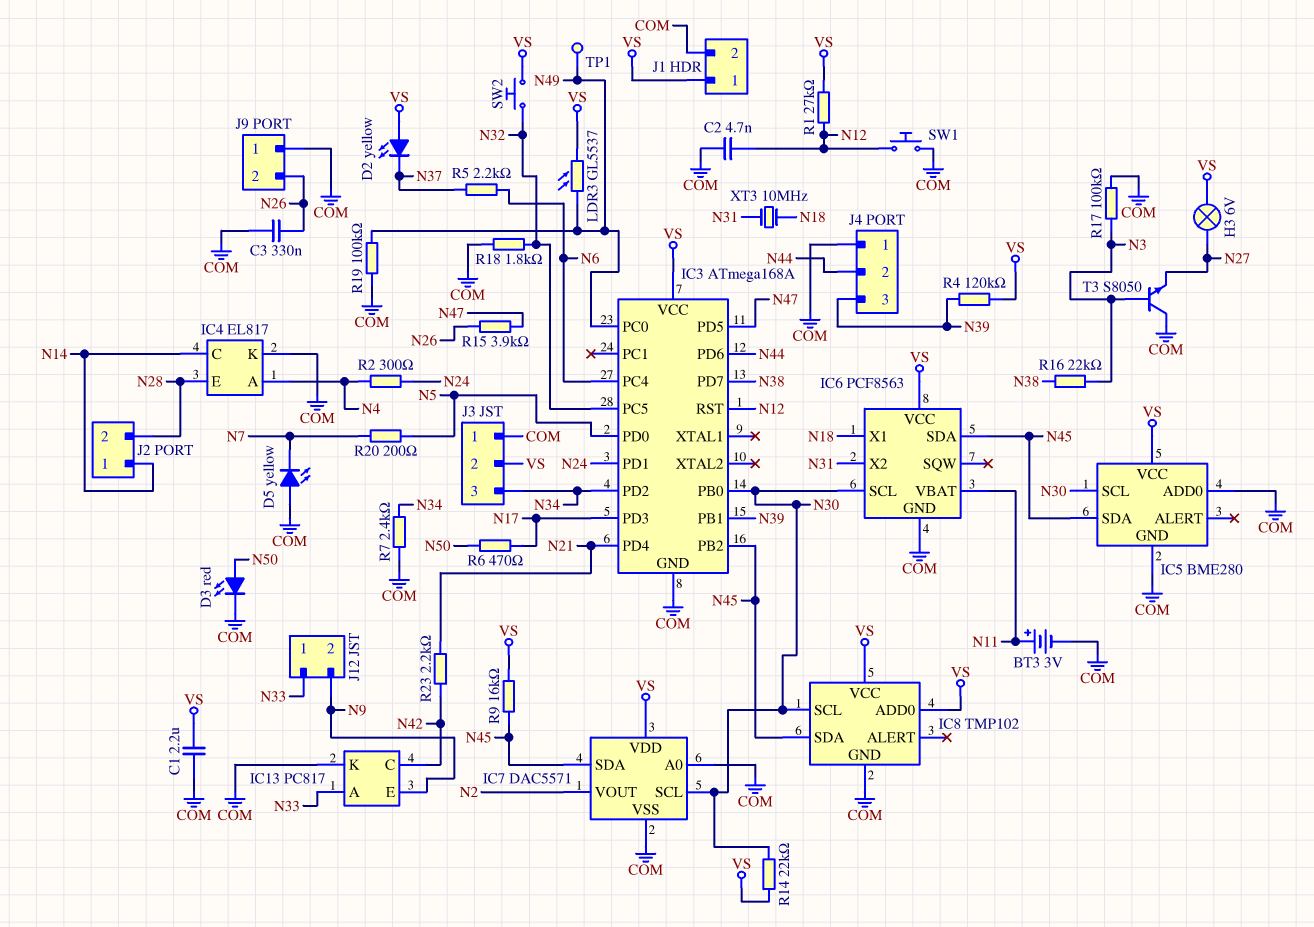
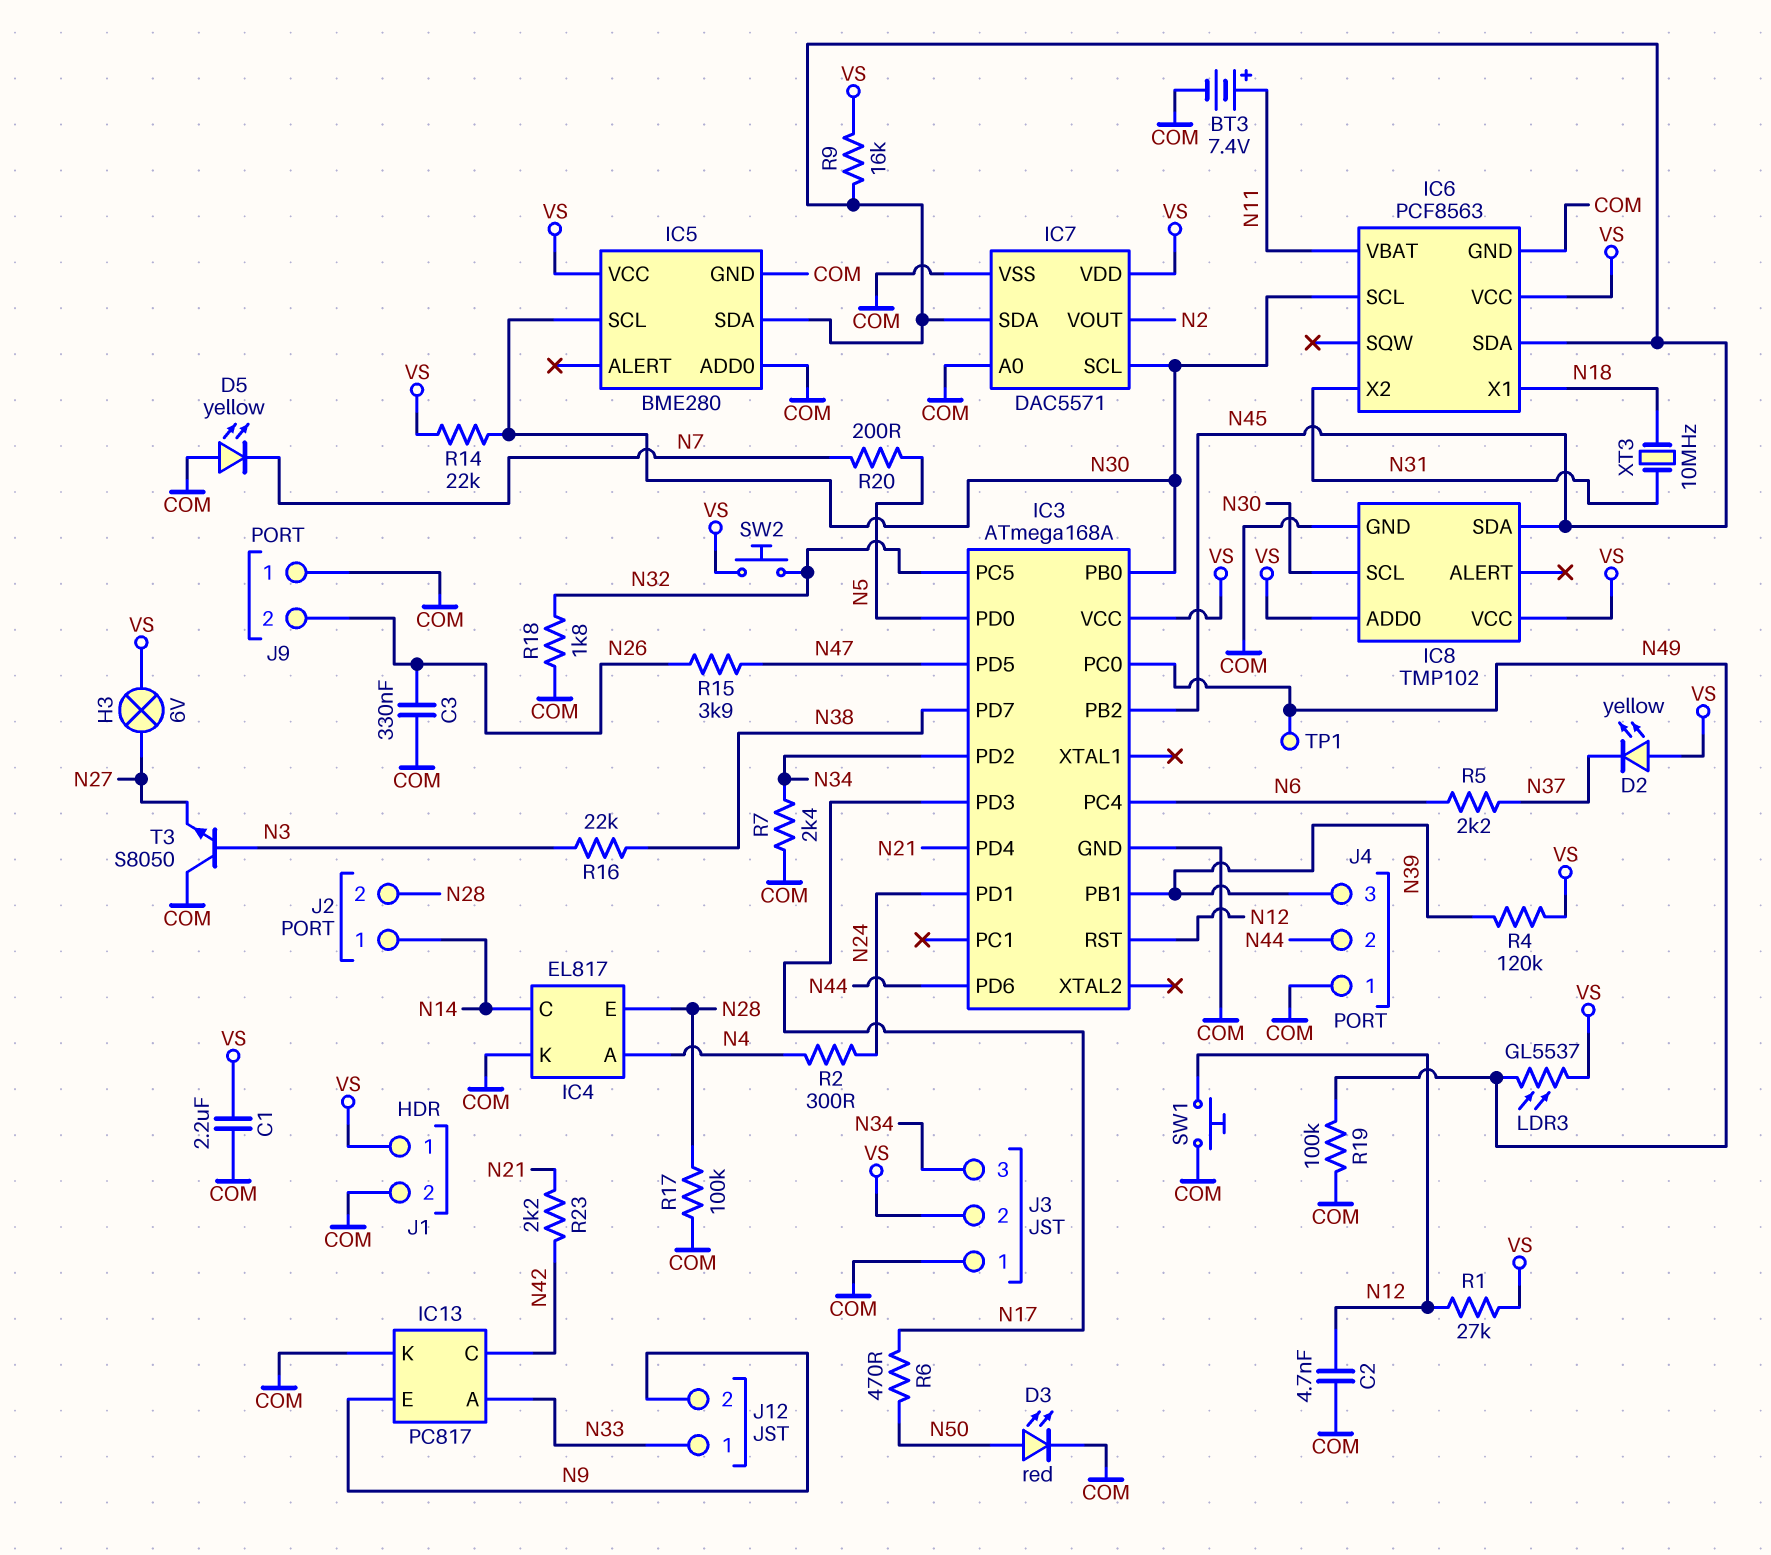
BT3: 3V (plus N11, minus COM) -> 7.4V (plus N11, minus COM)
R17: 100k (COM, N3) -> 100k (COM, N28)

